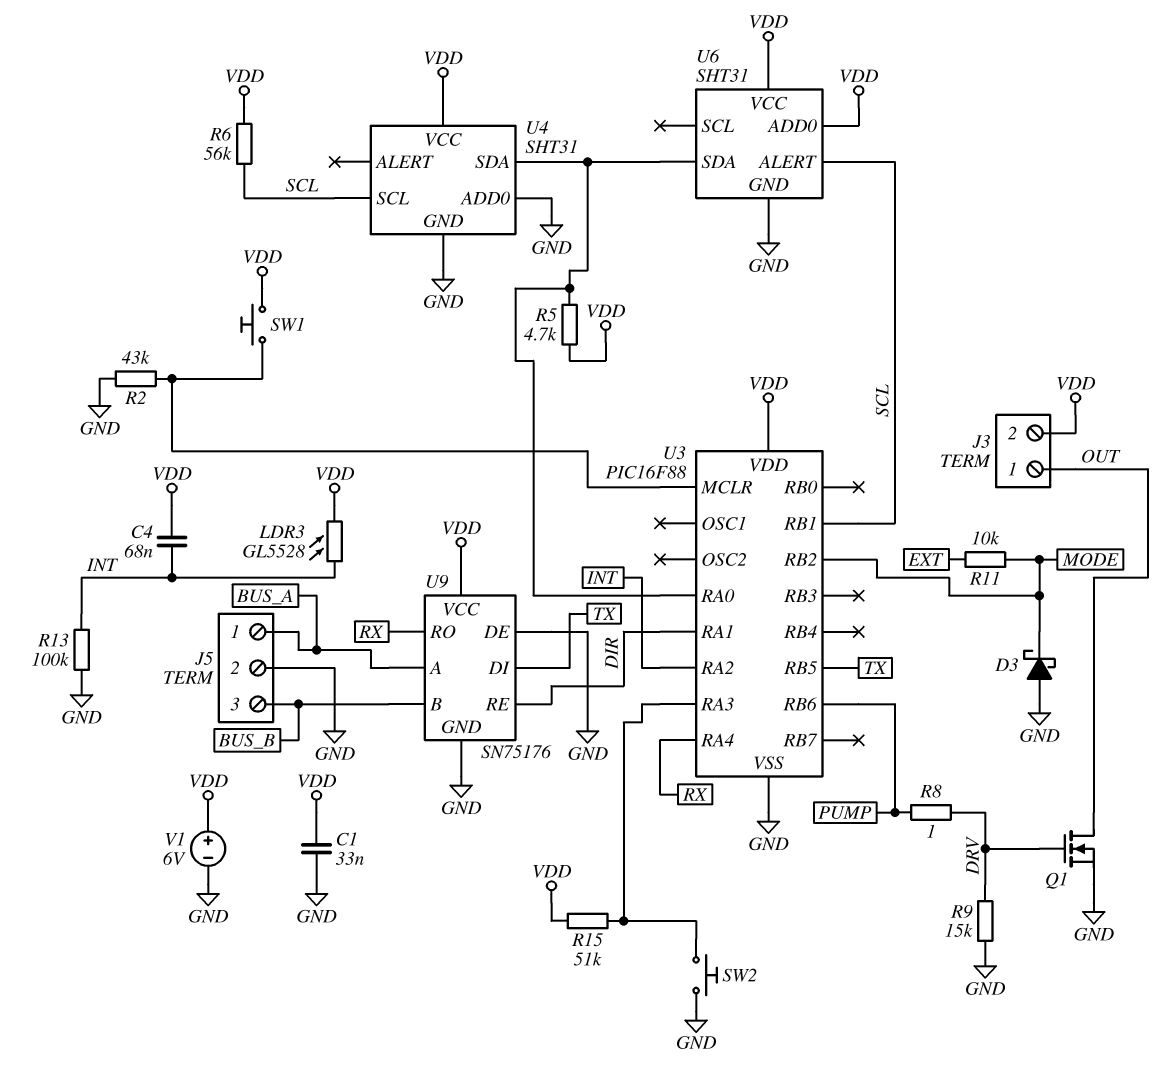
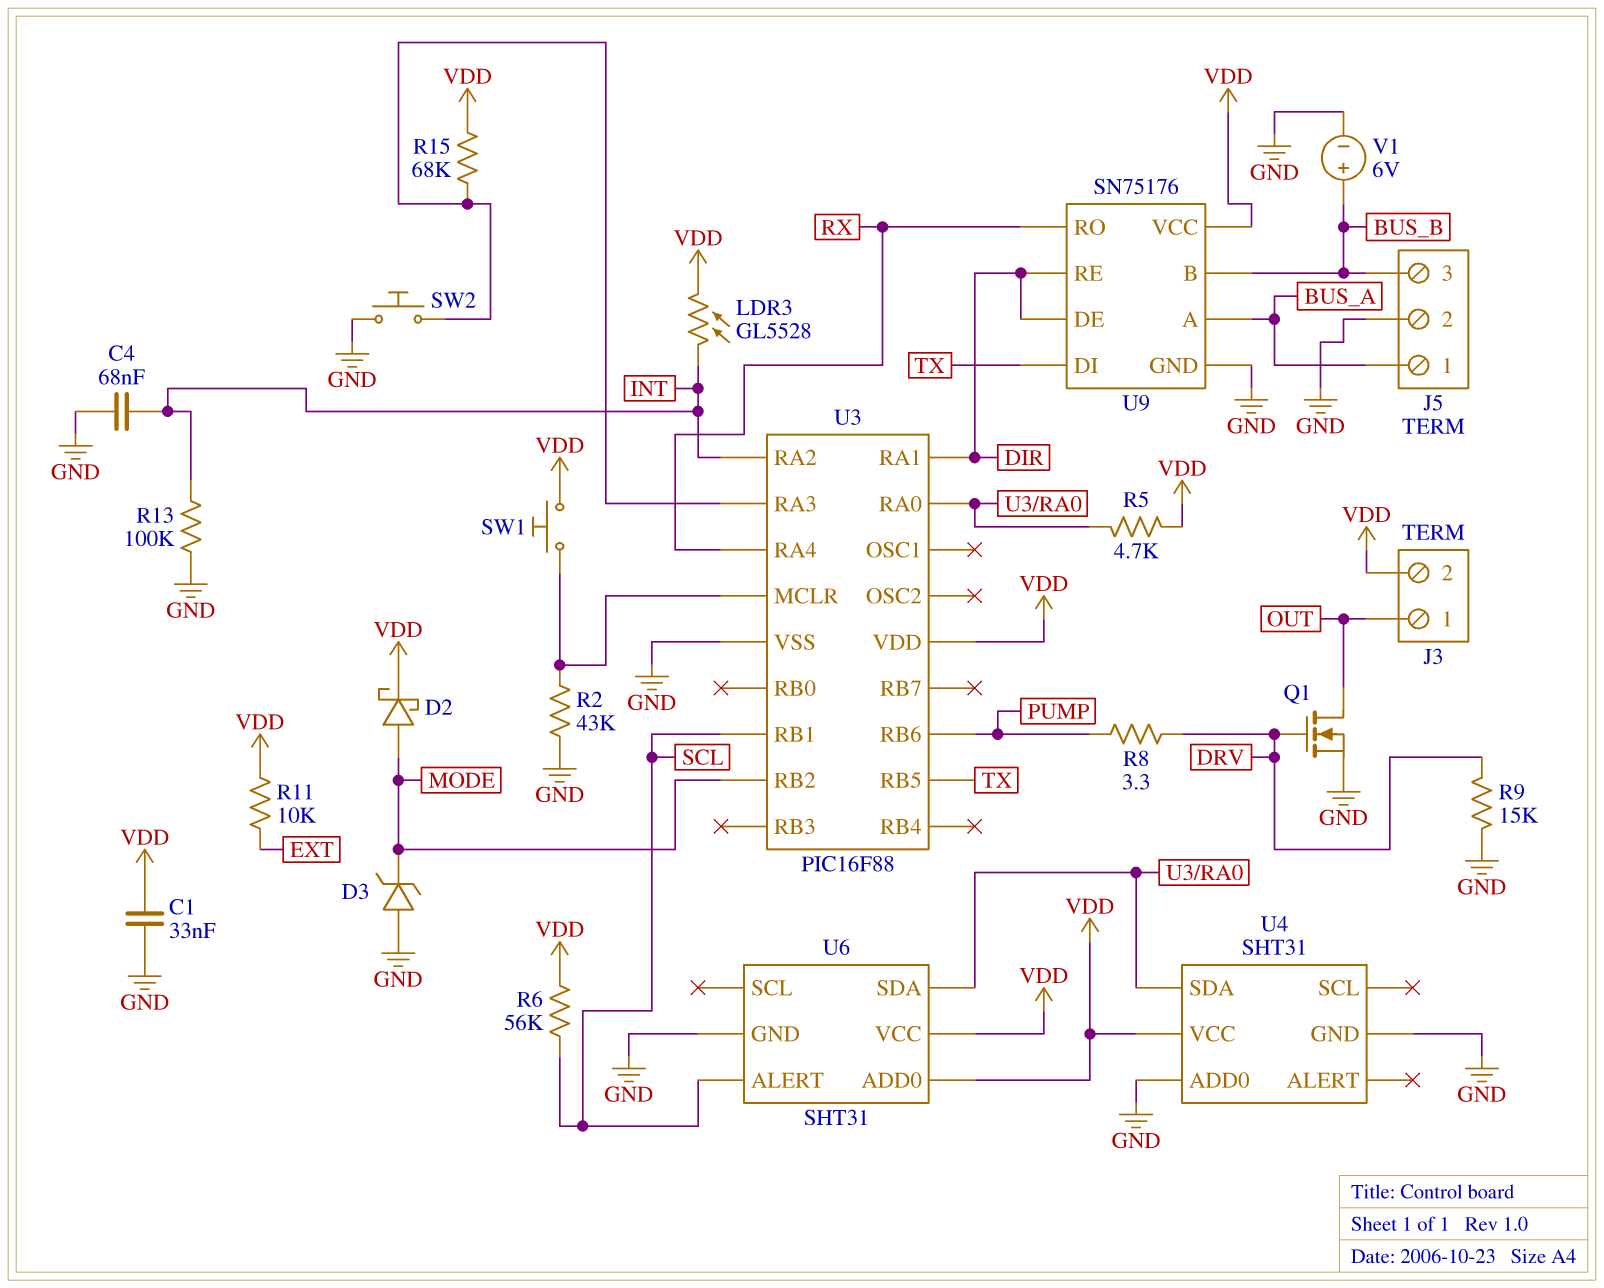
C4: 68nF (INT, VDD) -> 68nF (GND, INT)
D2: none -> schottky (A MODE, K VDD)
D3: schottky (A GND, K MODE) -> zener (A GND, K MODE)
R8: 1 (DRV, PUMP) -> 3.3 (DRV, PUMP)
R11: 10k (EXT, MODE) -> 10k (EXT, VDD)
R15: 51k (U3/RA3, VDD) -> 68k (U3/RA3, VDD)
U4 pin SCL: SCL -> none
U9 pin DE: GND -> DIR
V1: 6V (plus VDD, minus GND) -> 6V (plus BUS_B, minus GND)

